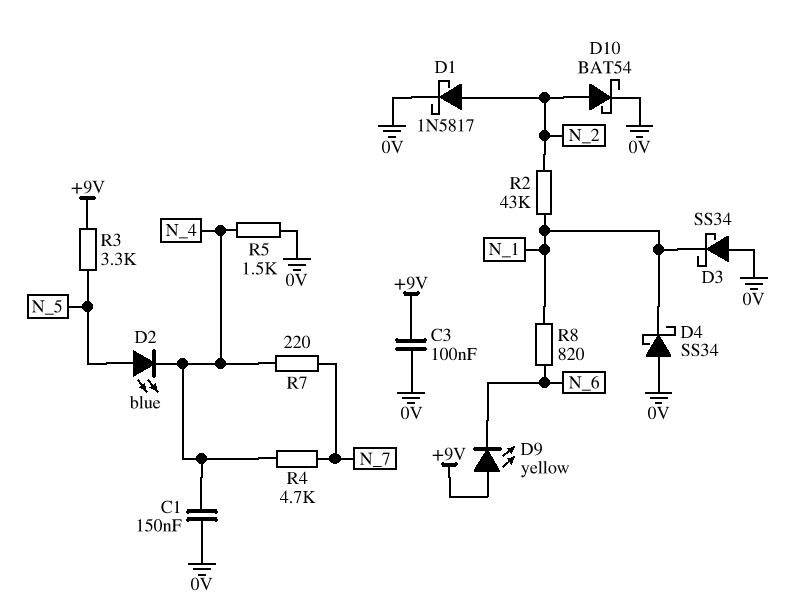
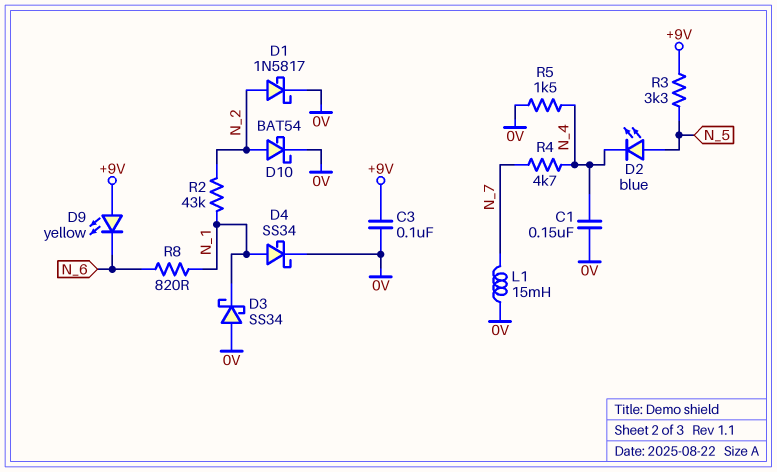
D4: schottky SS34 (A 0V, K N_1) -> schottky SS34 (A N_1, K 0V)
L1: none -> 15mH (0V, N_7)
R7: 220 (N_4, N_7) -> none

